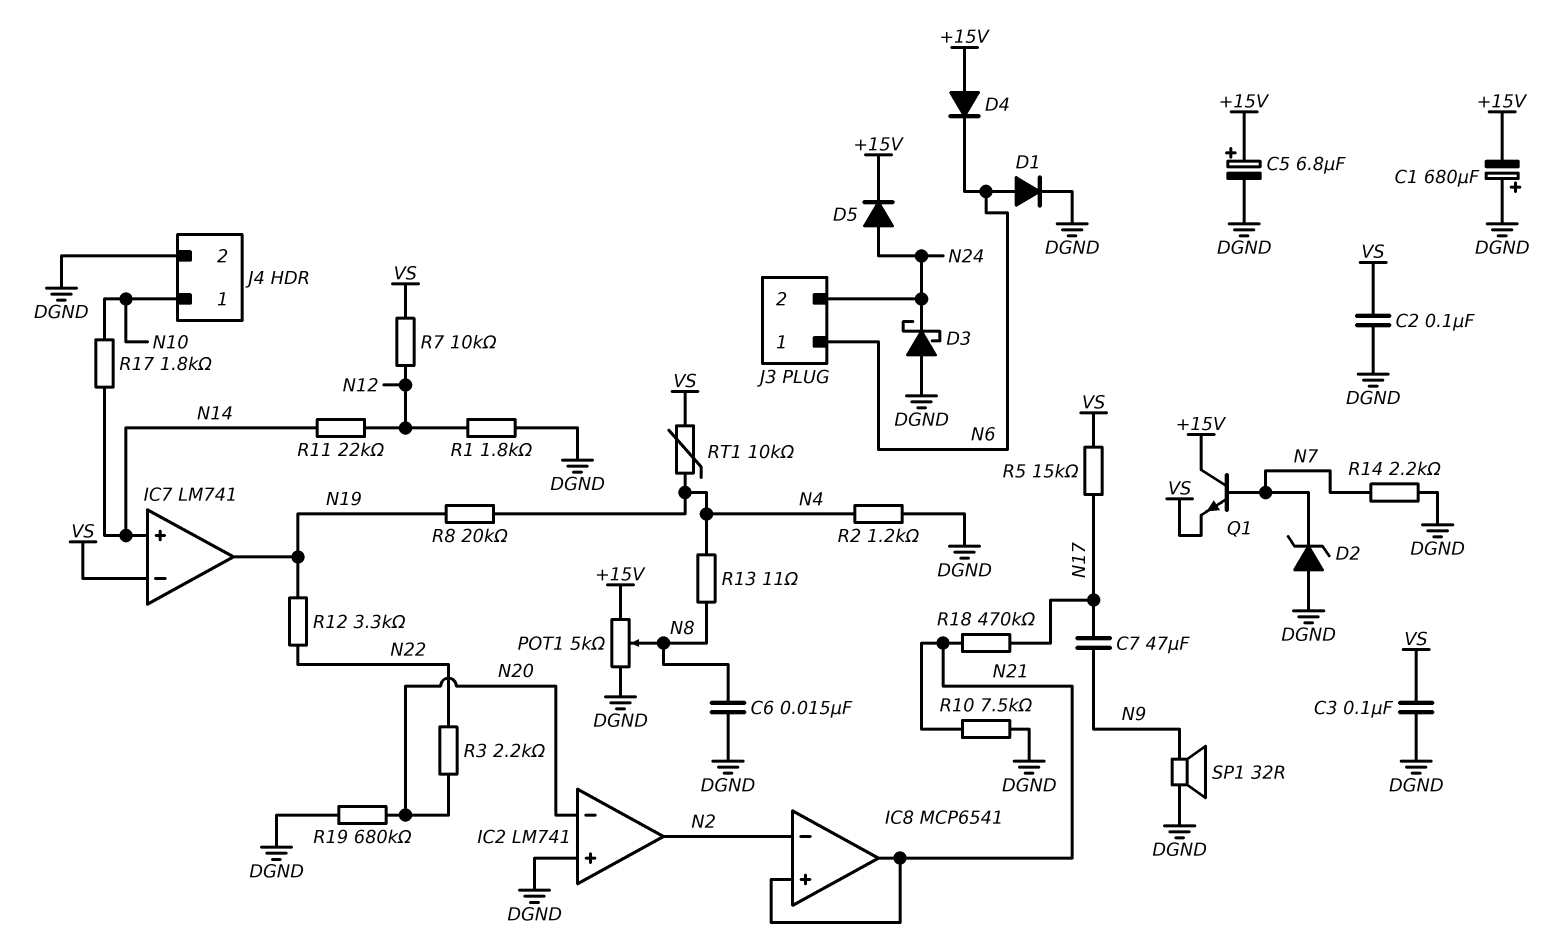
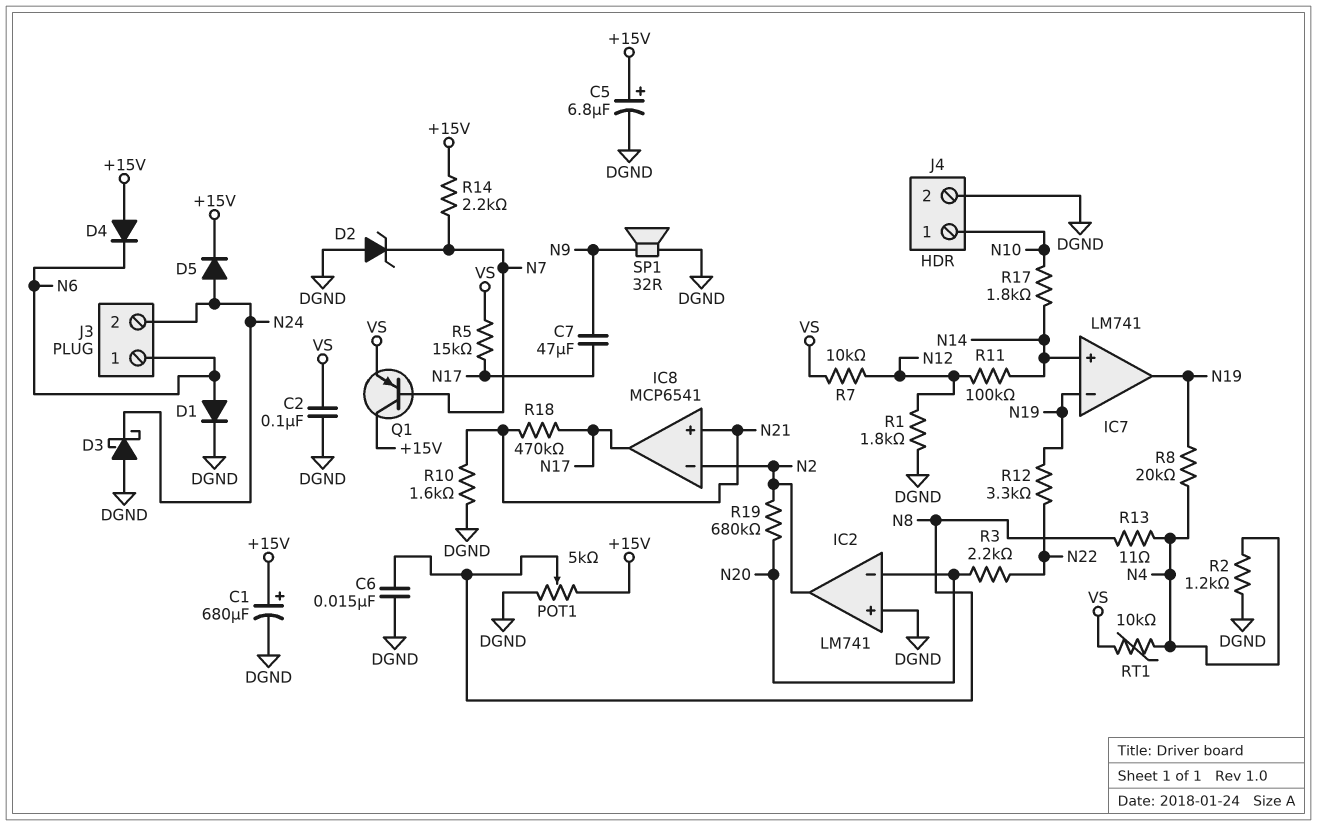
C1: 680uF (plus DGND, minus +15V) -> 680uF (plus +15V, minus DGND)
C3: 100nF (DGND, VS) -> none
IC7 pin in-: VS -> N19
IC8 pin out: N21 -> N17
Q1: NPN (B N7, C +15V, E VS) -> PNP (B N7, C +15V, E VS)
R10: 7.5k (DGND, N21) -> 1.6k (DGND, N21)
R11: 22k (N12, N14) -> 100k (N12, N14)
R14: 2.2k (DGND, N7) -> 2.2k (+15V, N7)
R19: 680k (DGND, N20) -> 680k (N2, N20)

